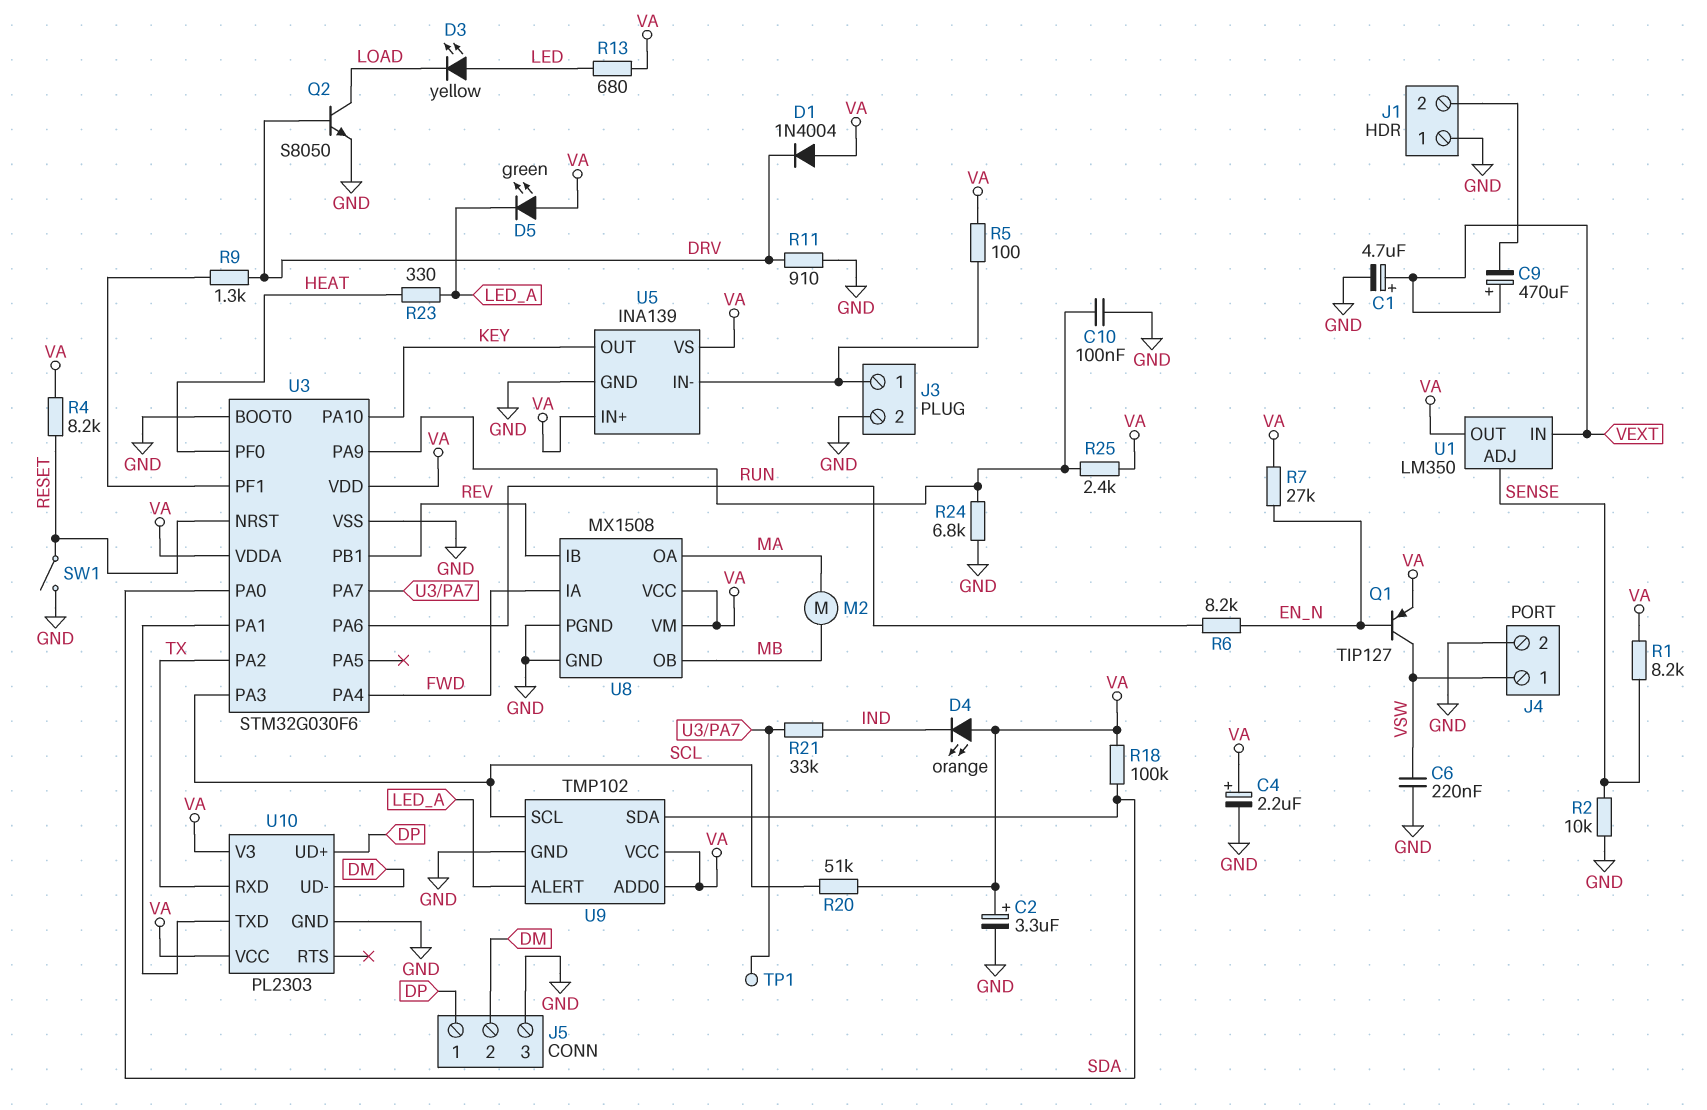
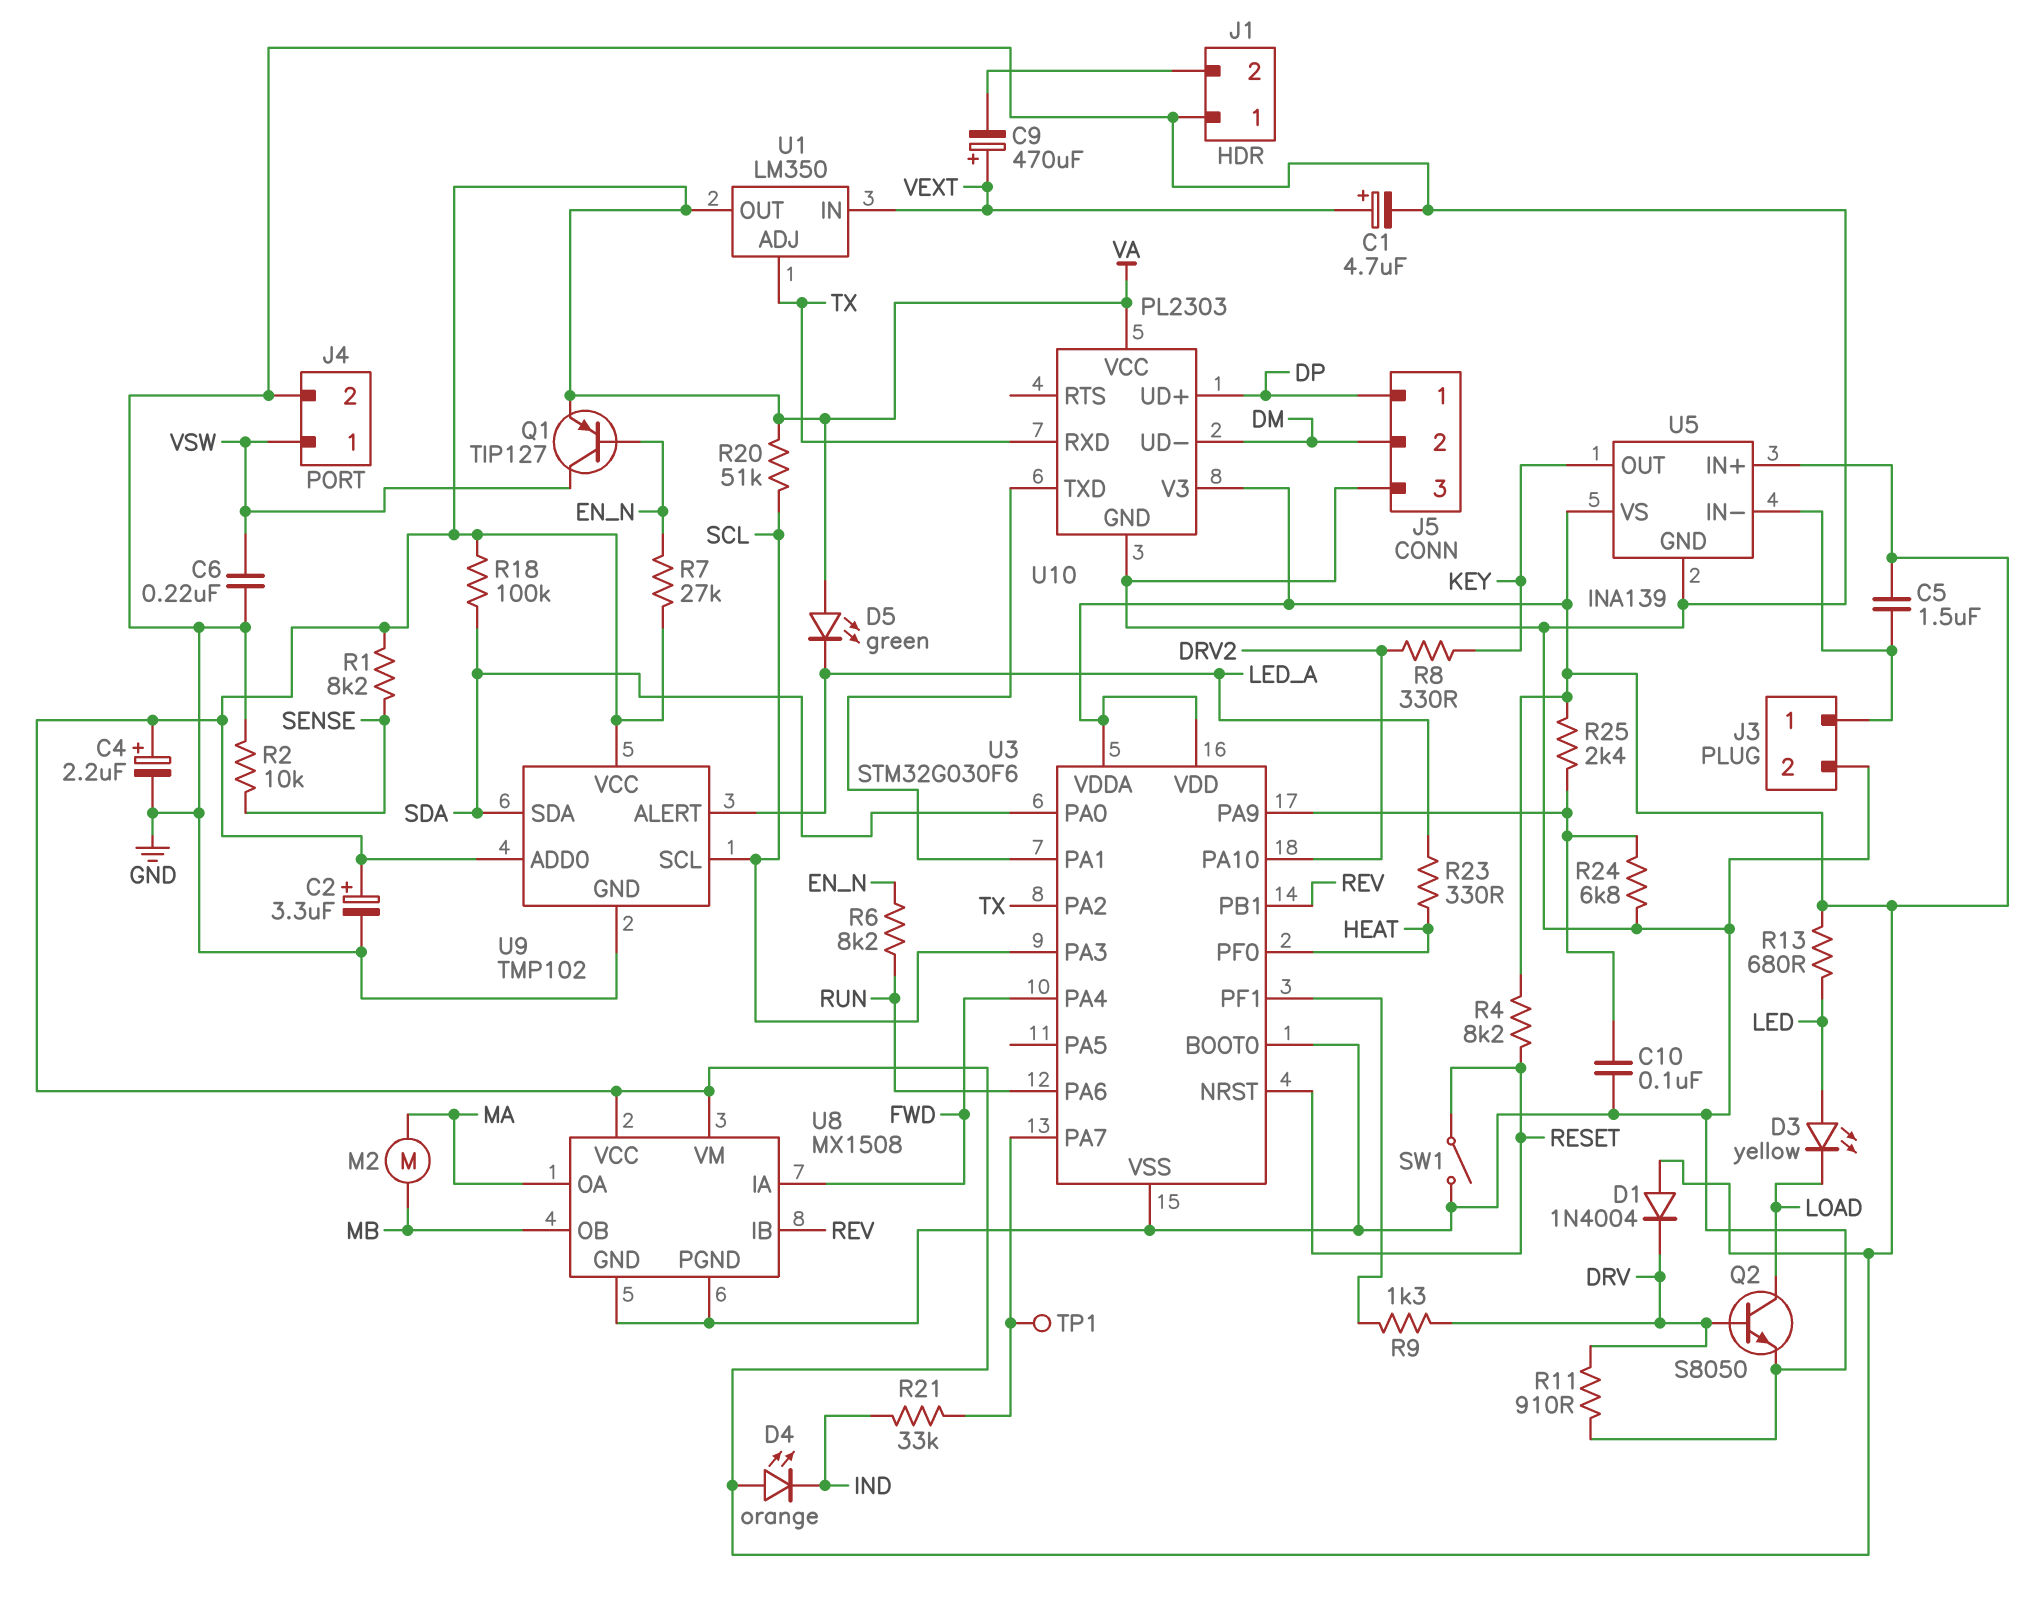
C5: none -> 1.5uF (J3/1, VA)
R5: 100 (J3/1, VA) -> none
R8: none -> 330 (DRV2, KEY)
U1 pin ADJ: SENSE -> TX
U3 pin PA10: KEY -> DRV2

